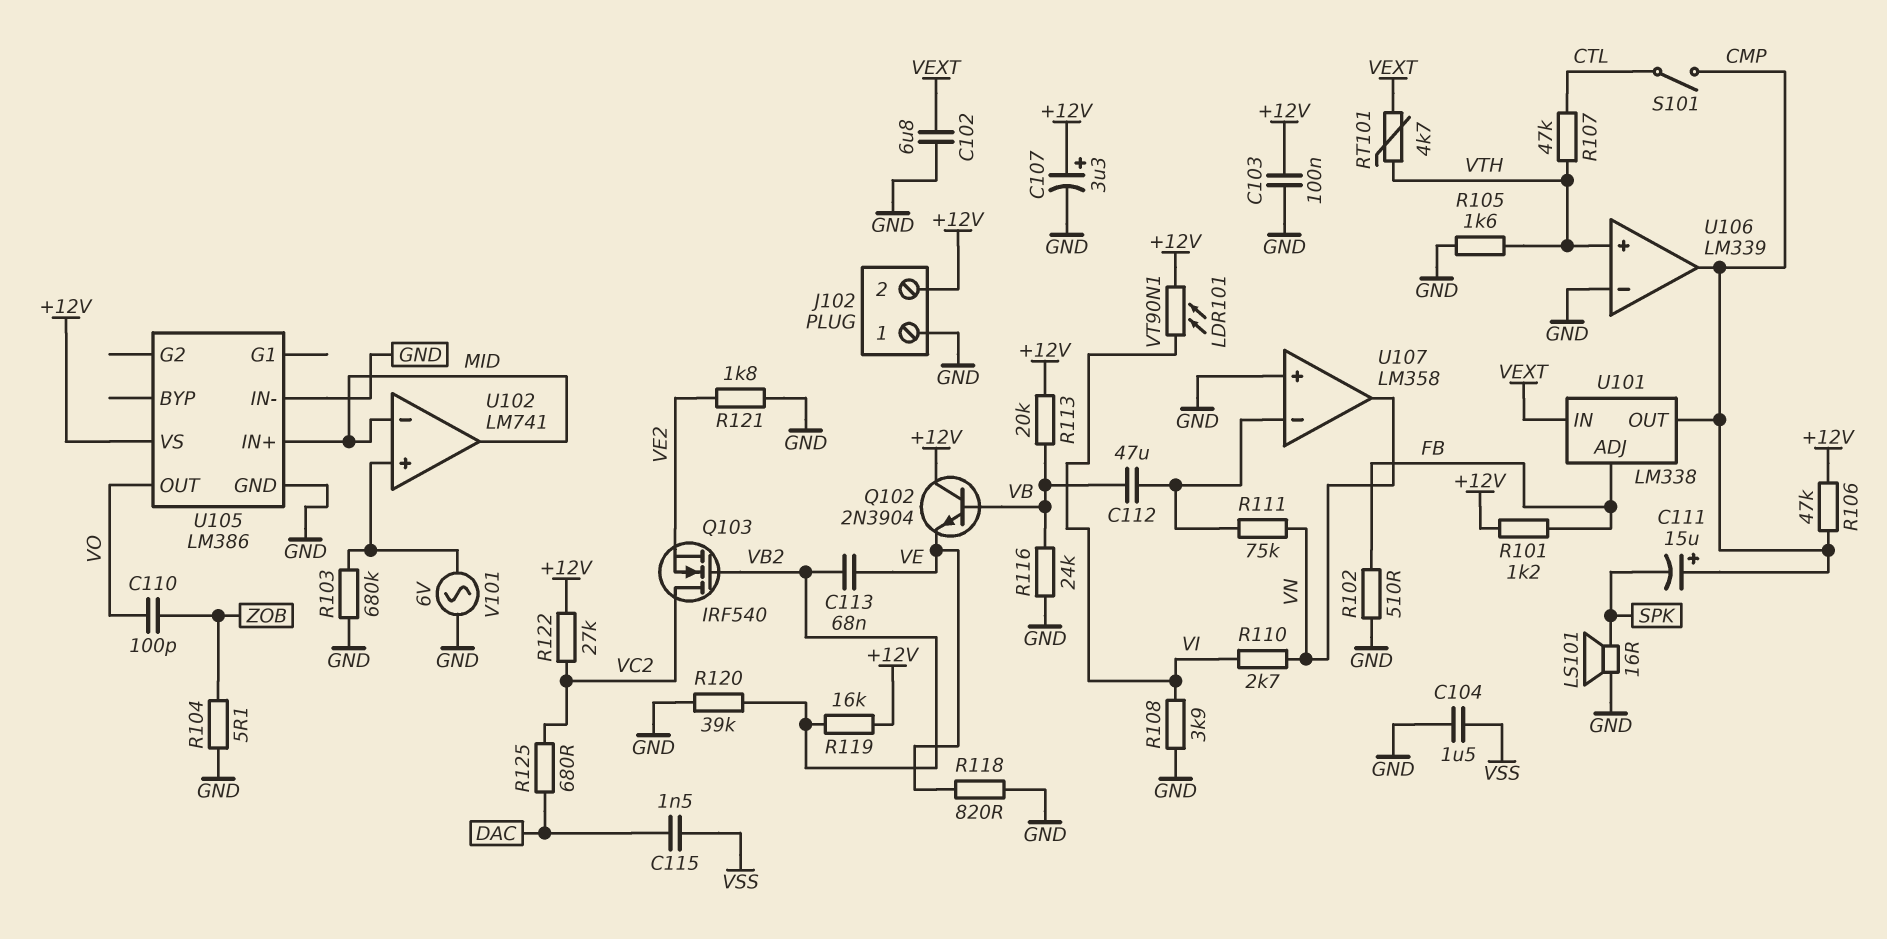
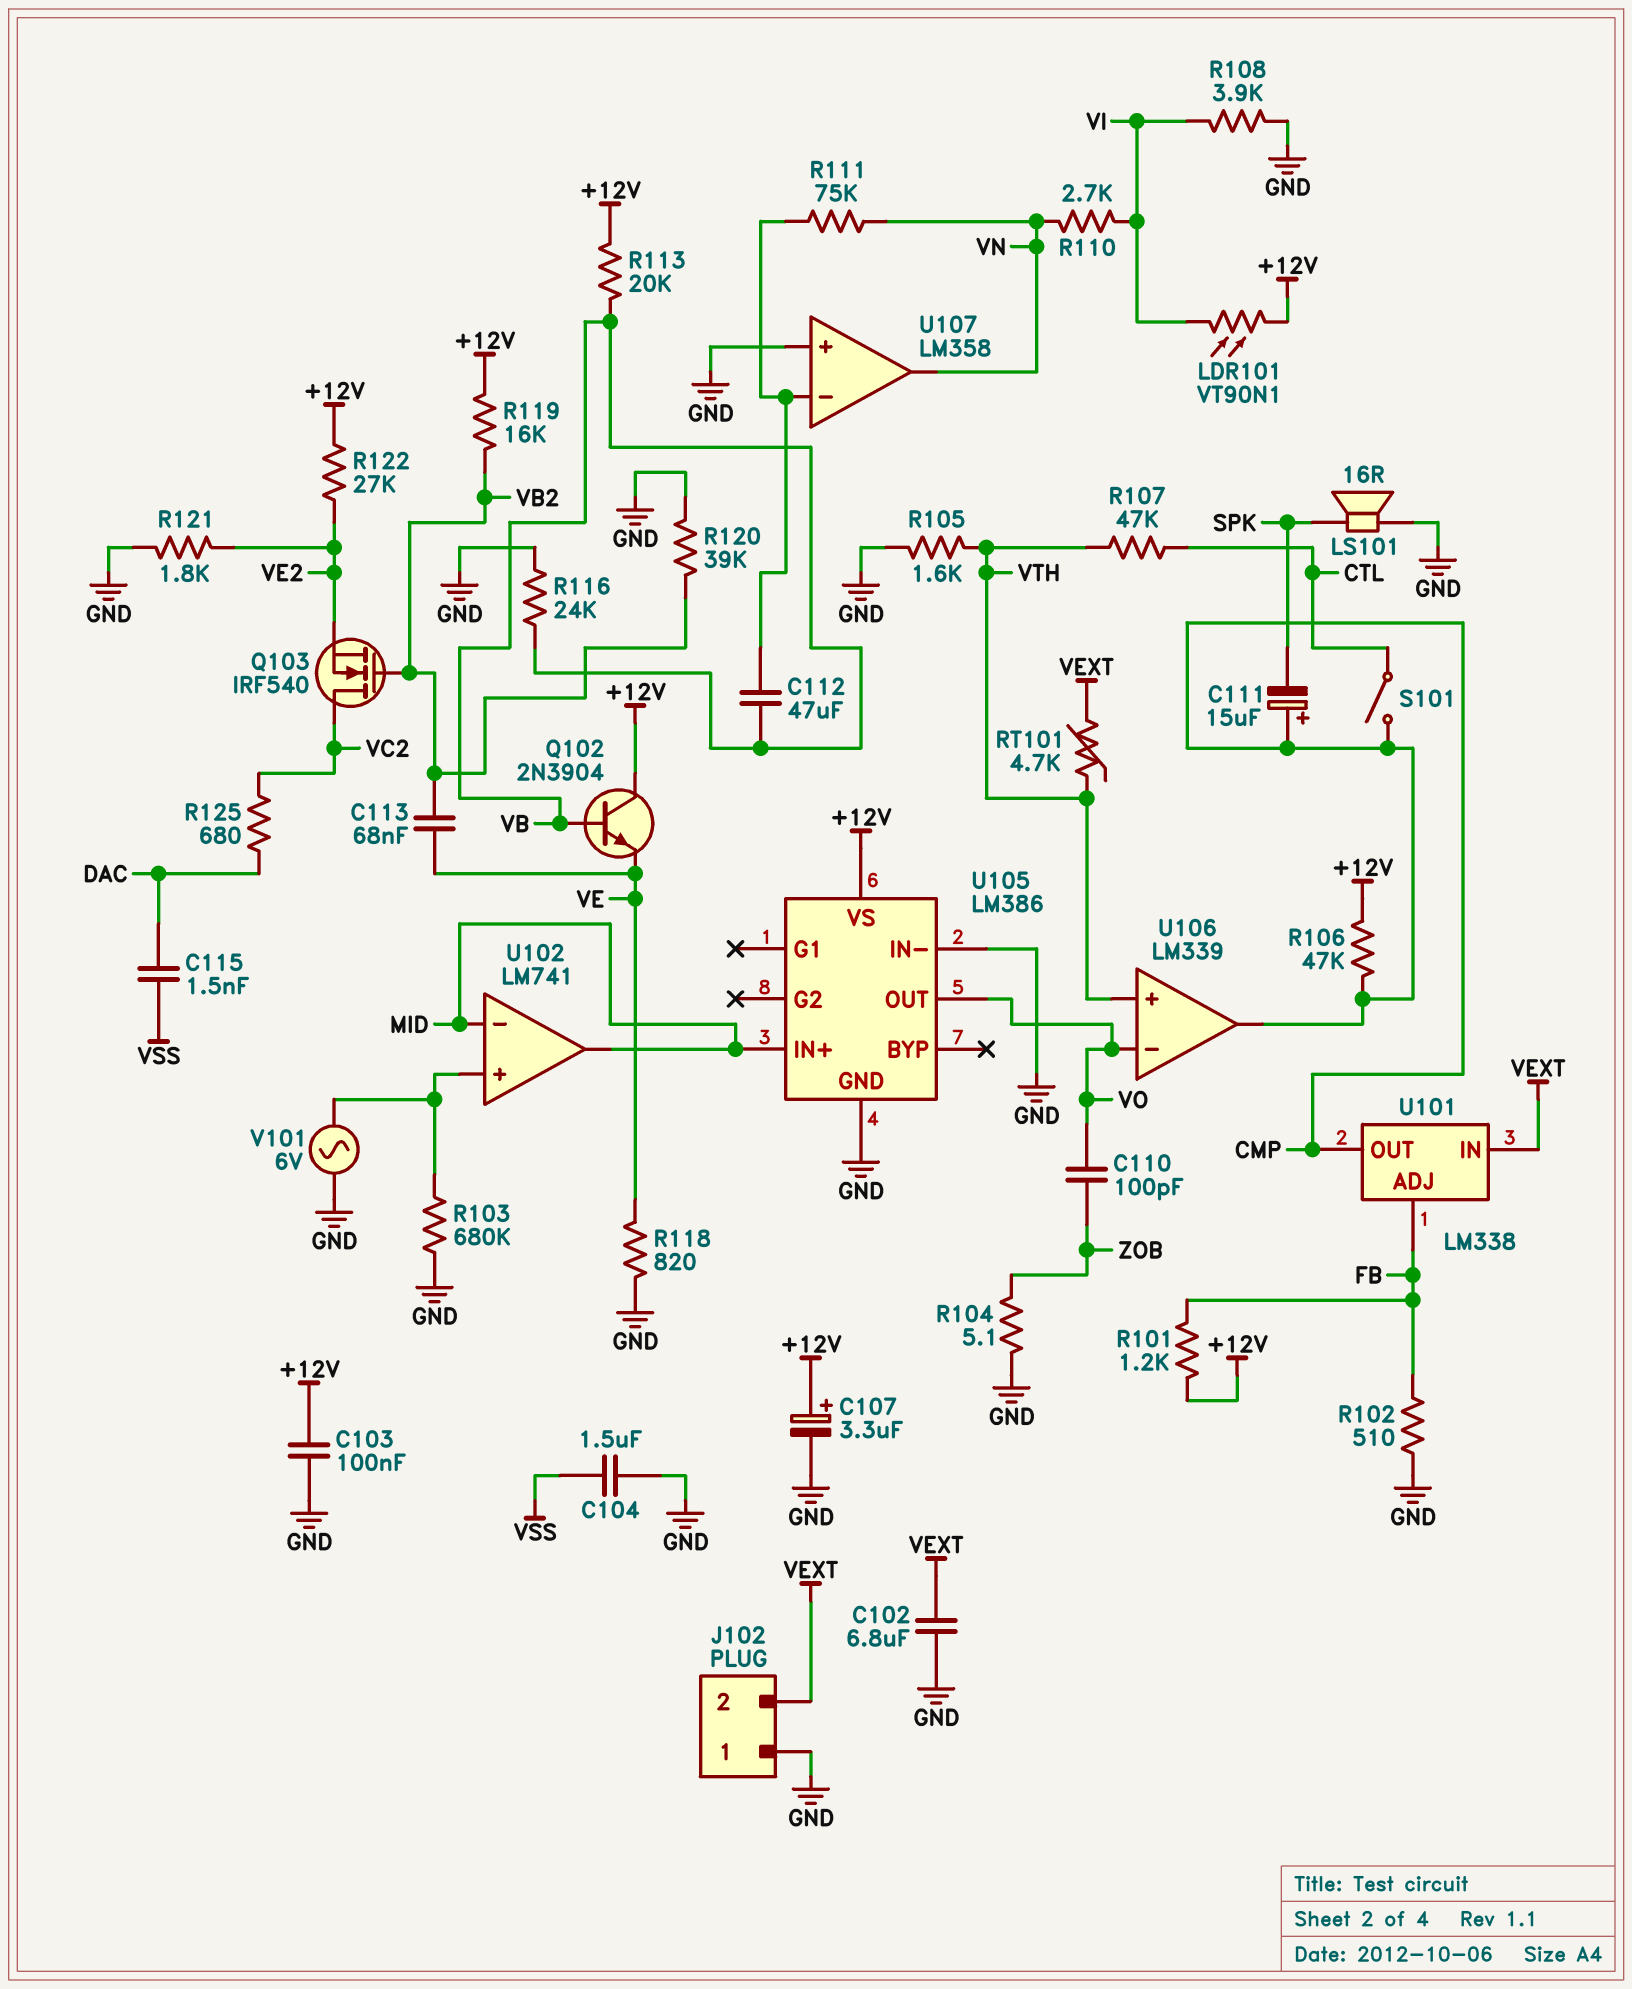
J102 pin 2: +12V -> VEXT
R122: 27k (+12V, VC2) -> 27k (+12V, VE2)
U106 pin in-: GND -> VO

